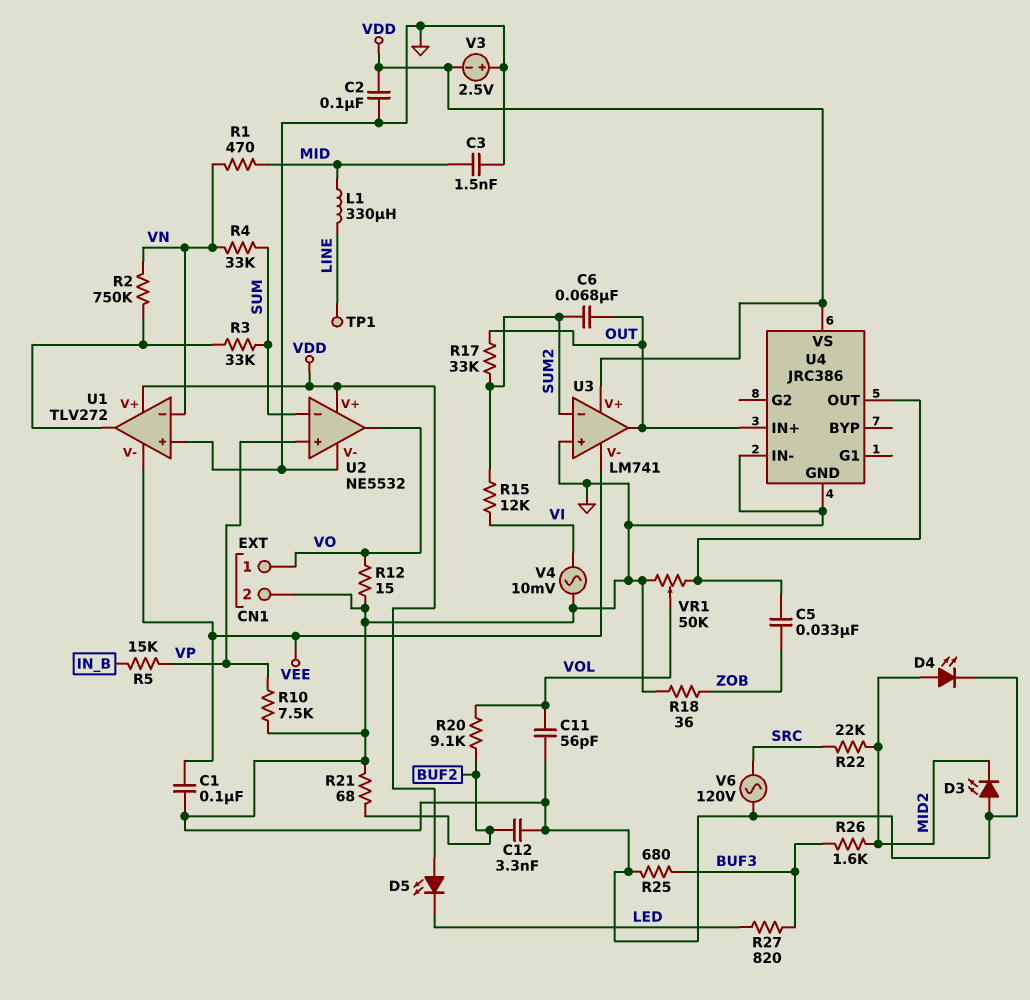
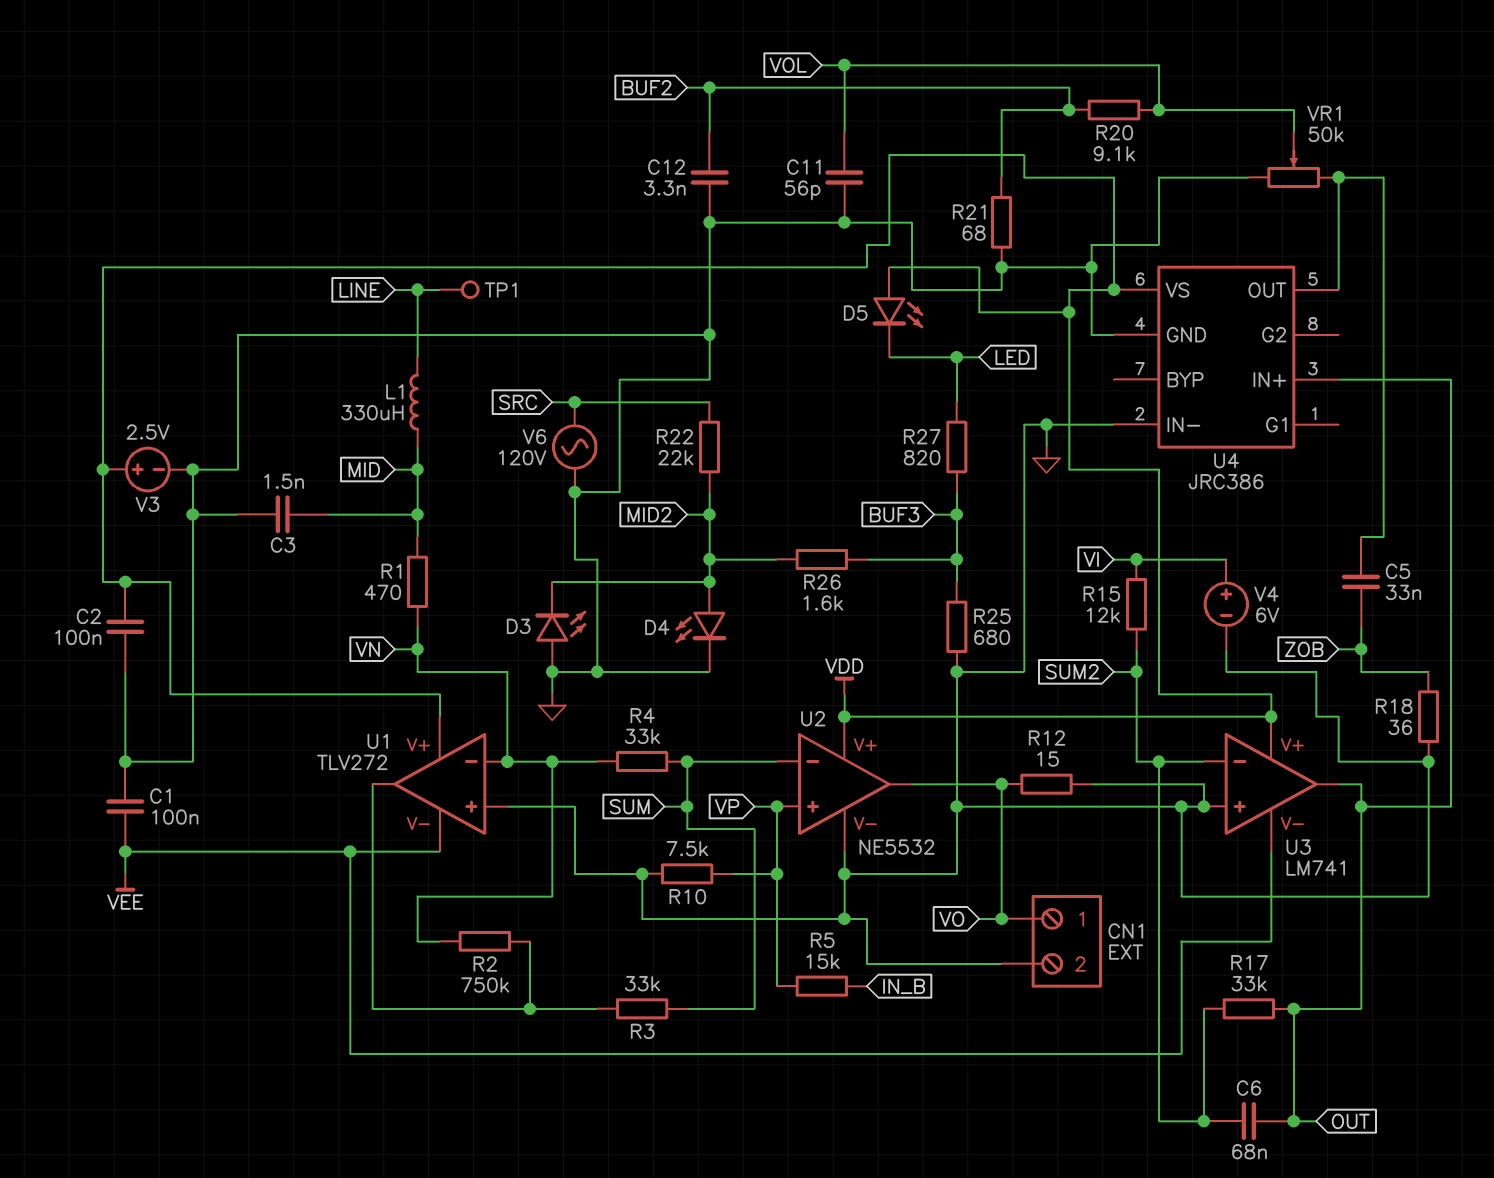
V3: 2.5V (plus GND, minus VDD) -> 2.5V (plus VDD, minus GND)
V4: AC 10mV (GND, VI) -> 6V (plus VI, minus GND)

